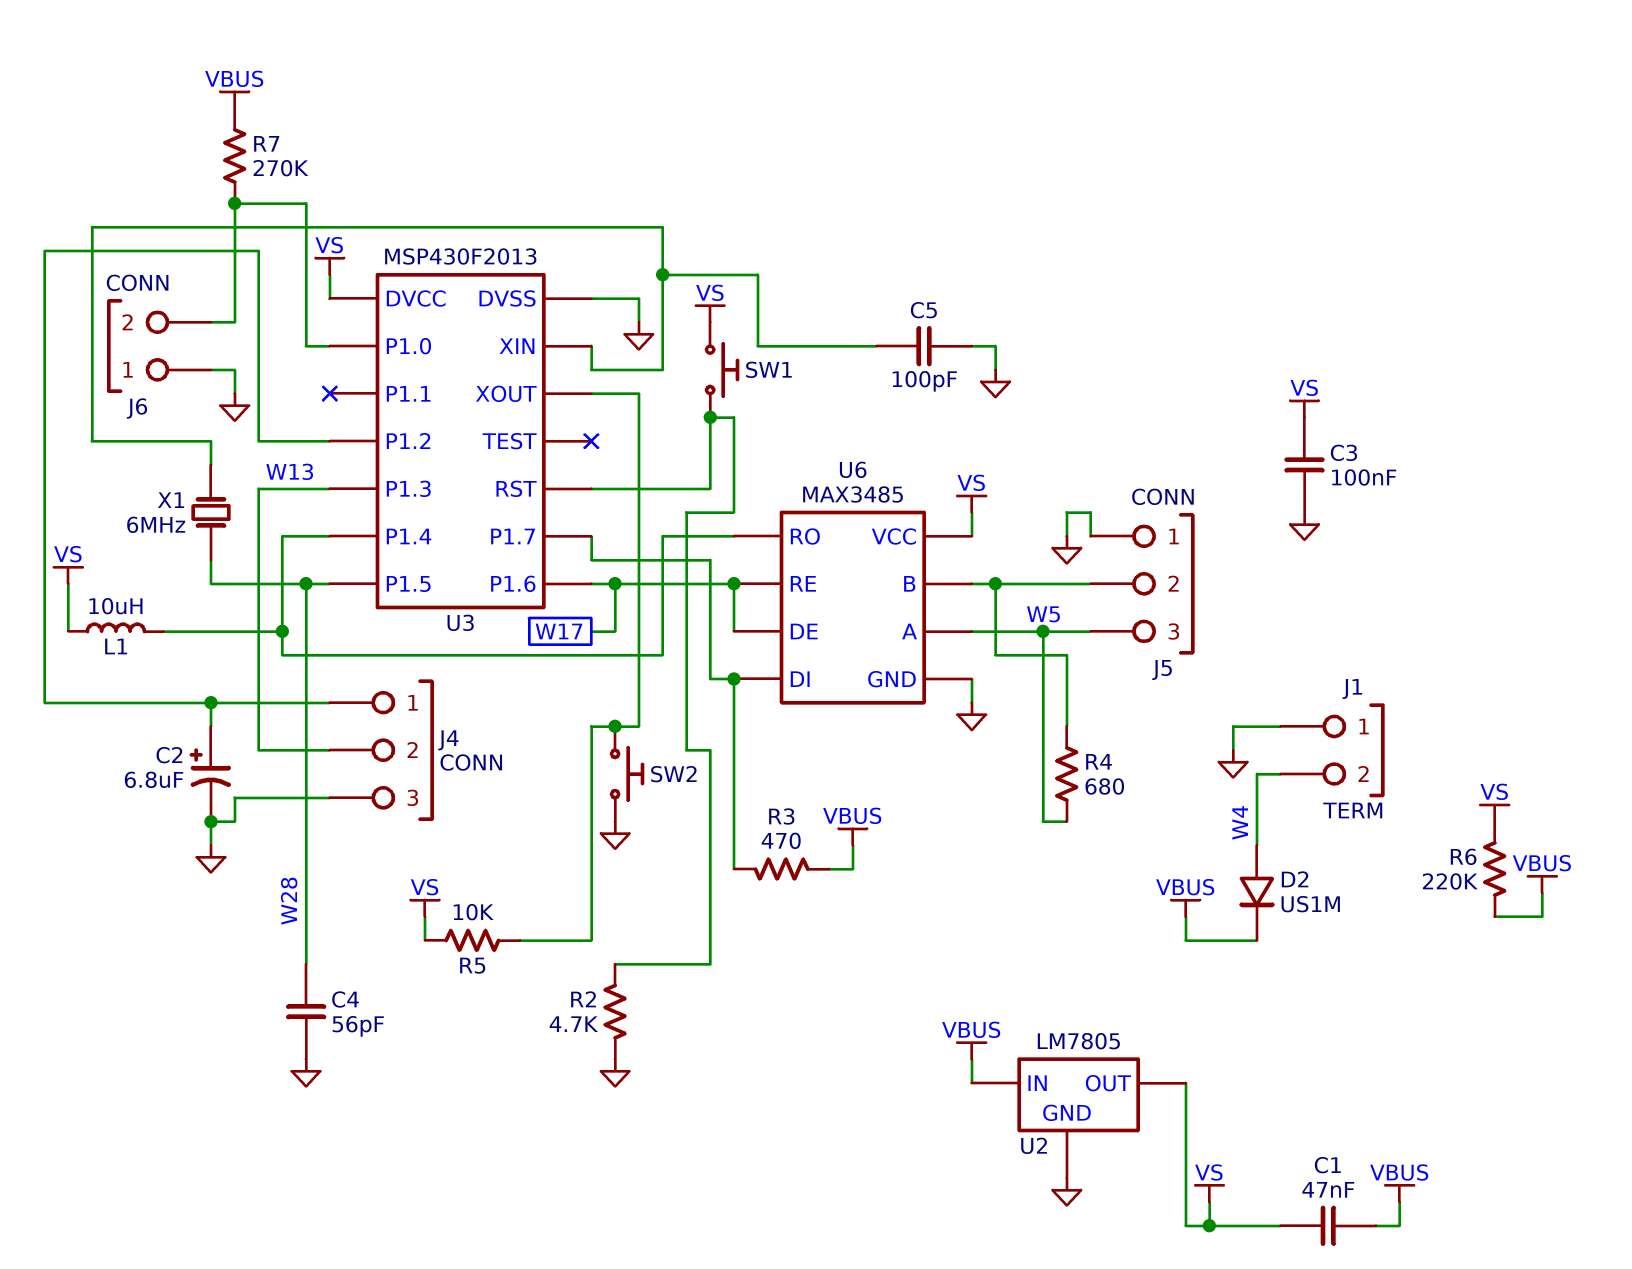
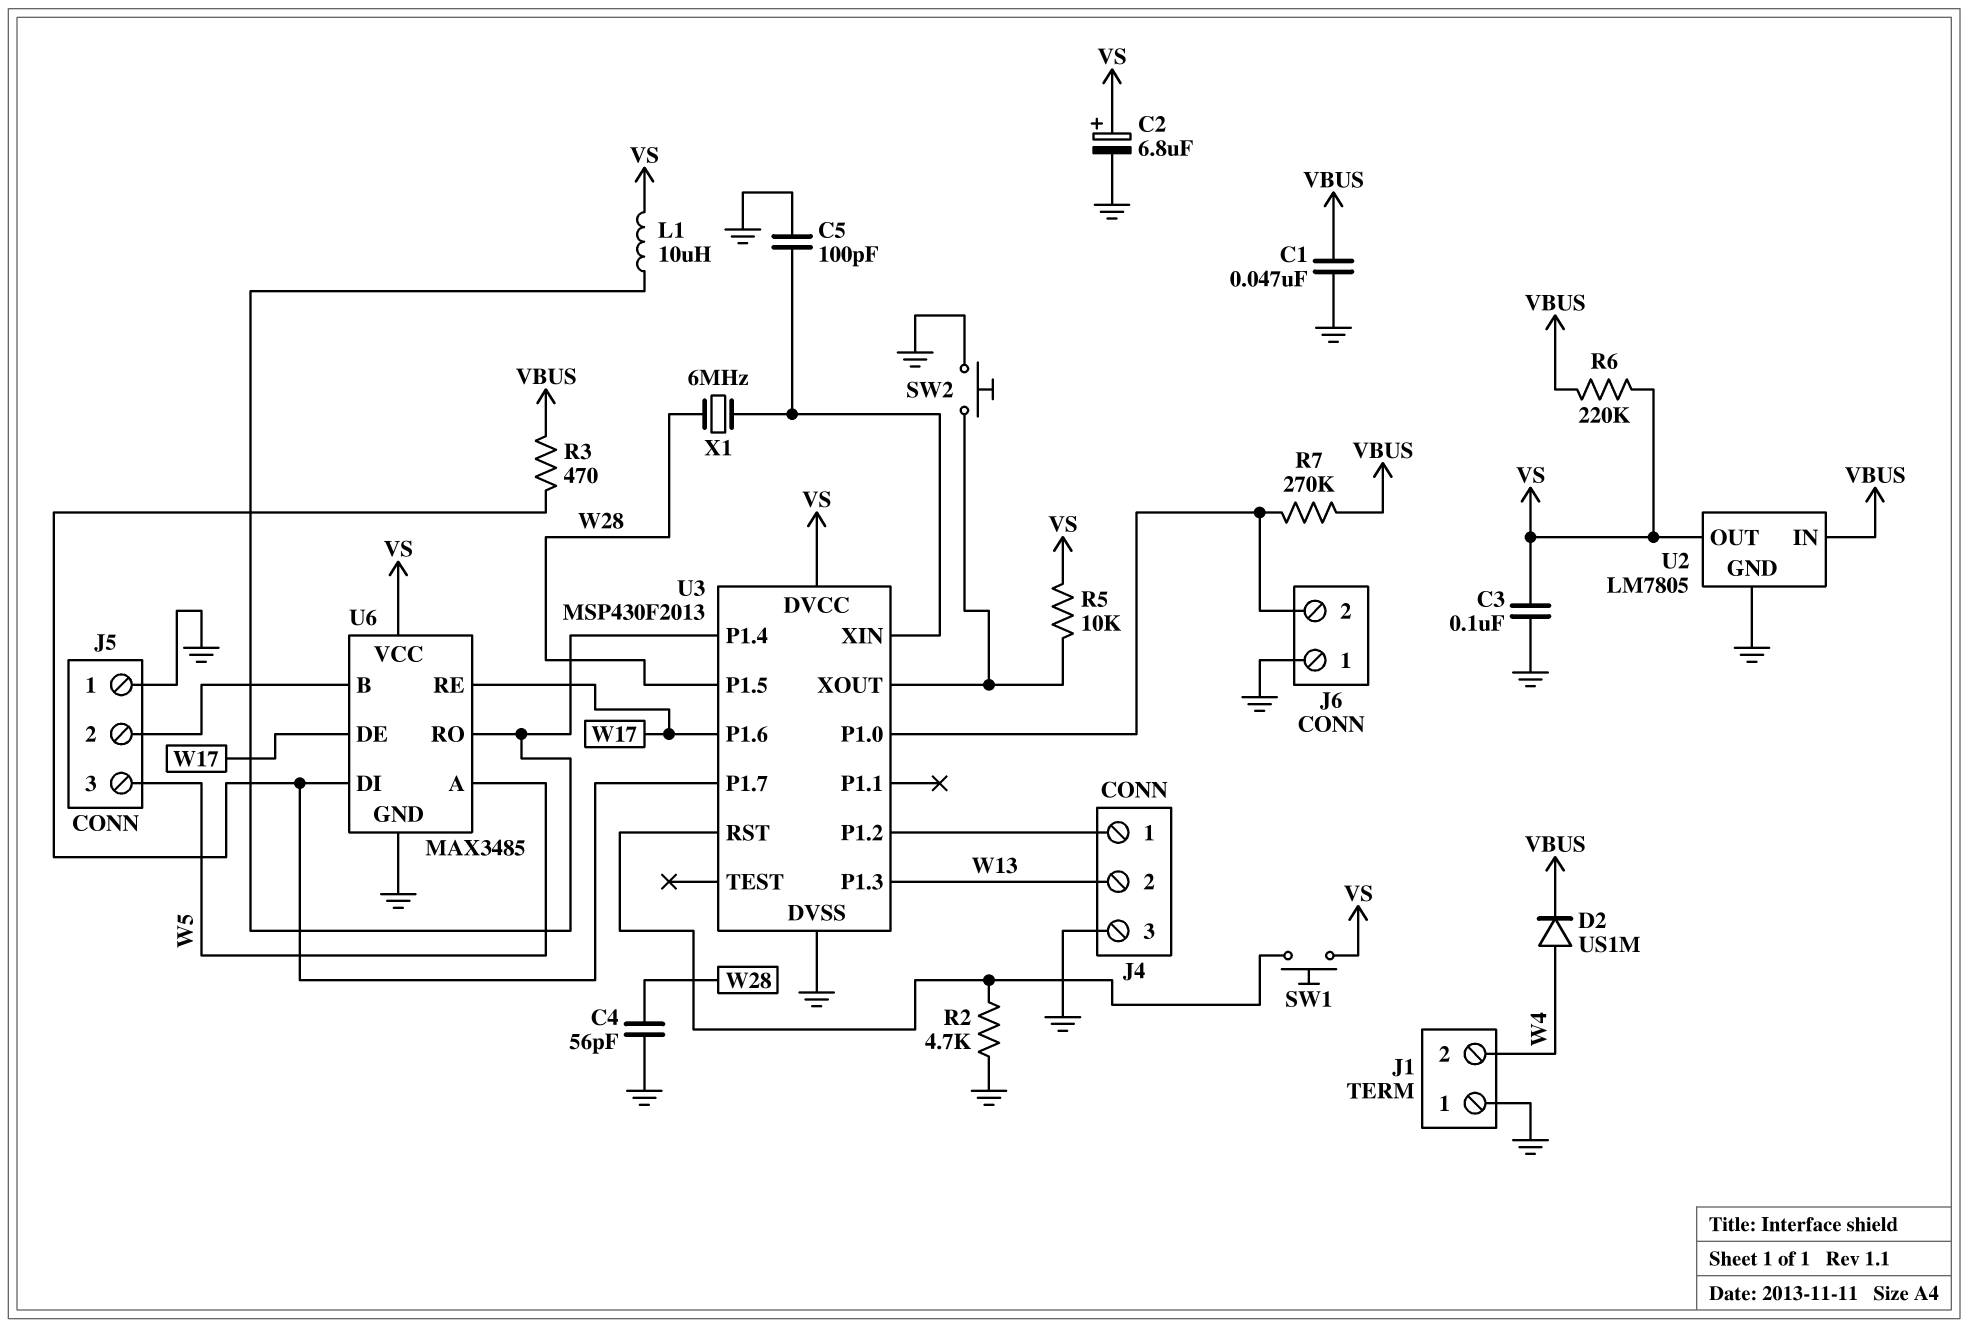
C1: 47nF (VBUS, VS) -> 47nF (GND, VBUS)
C2: 6.8uF (plus J4/1, minus GND) -> 6.8uF (plus VS, minus GND)
R4: 680 (J5/2, W5) -> none

